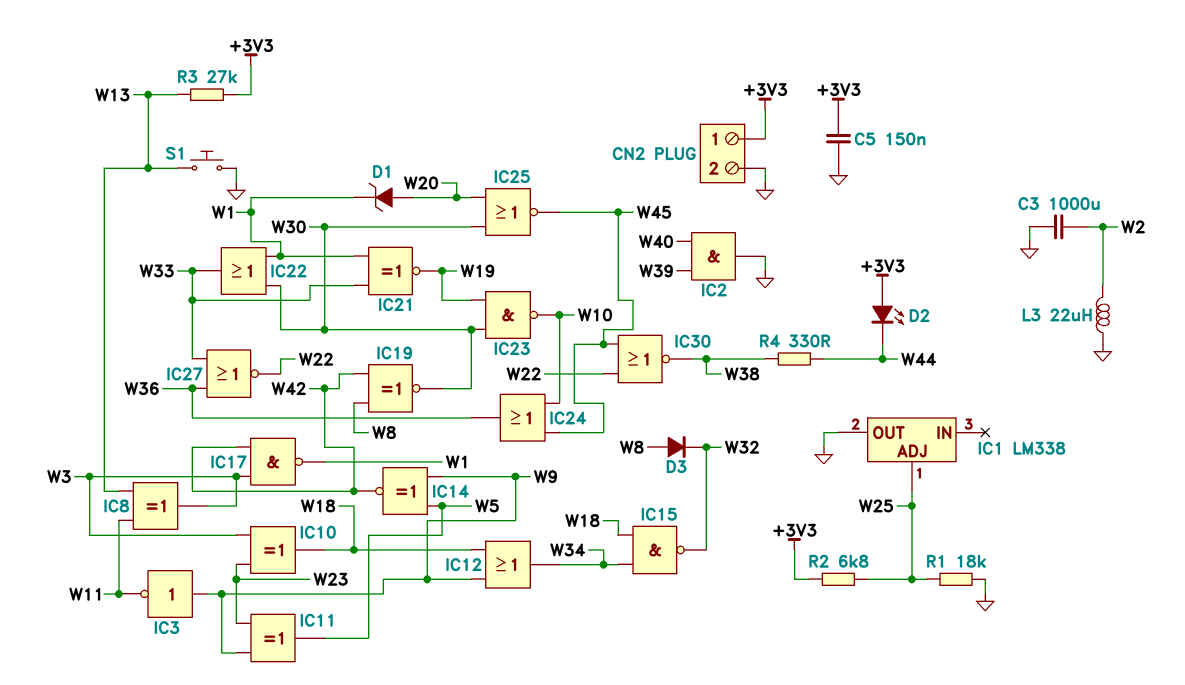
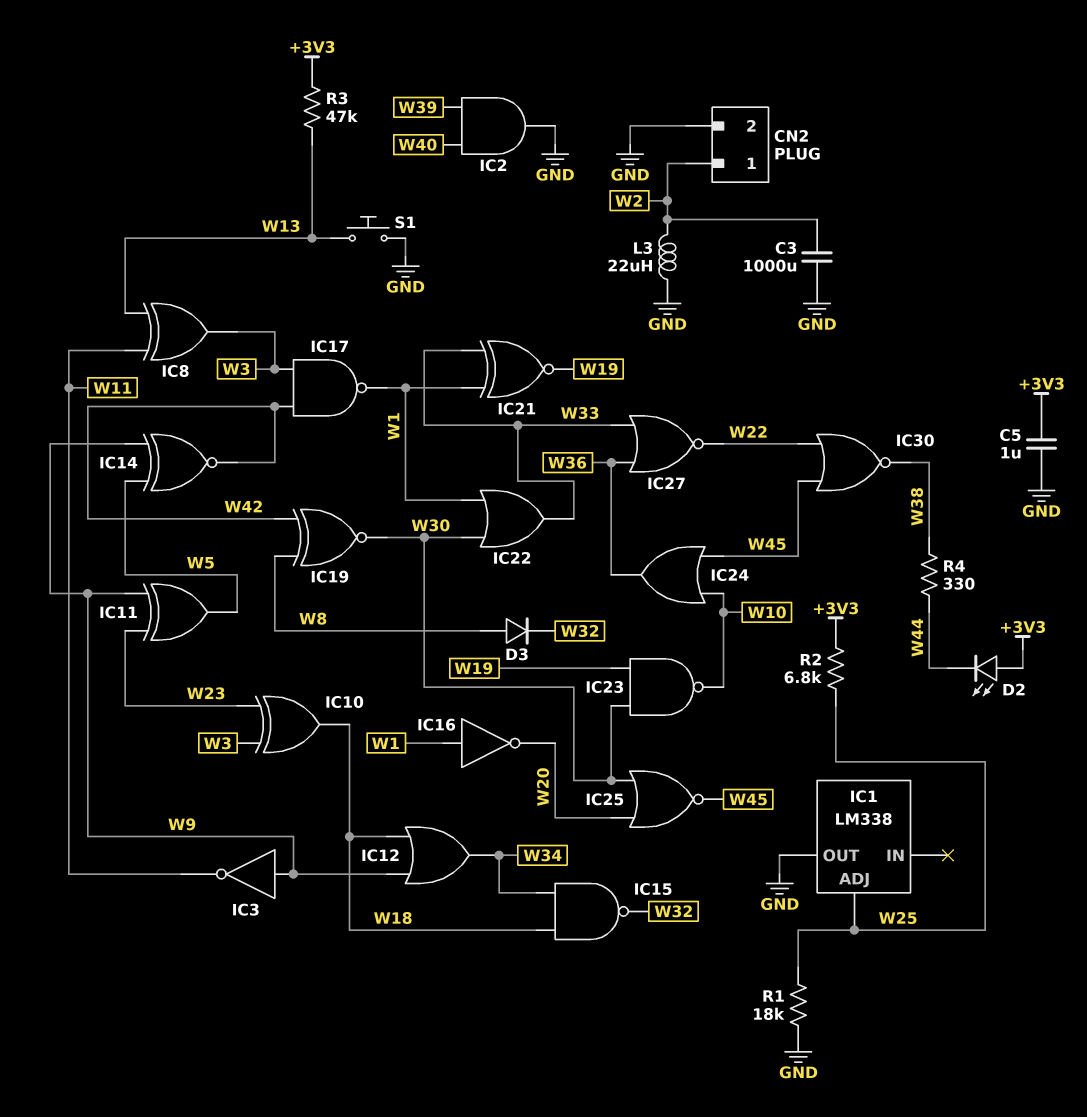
C5: 150nF (+3V3, GND) -> 1uF (+3V3, GND)
CN2 pin 1: +3V3 -> W2
D1: zener (A W20, K W1) -> none
IC16: none -> NOT (in W1, out W20)
R3: 27k (+3V3, W13) -> 47k (+3V3, W13)

